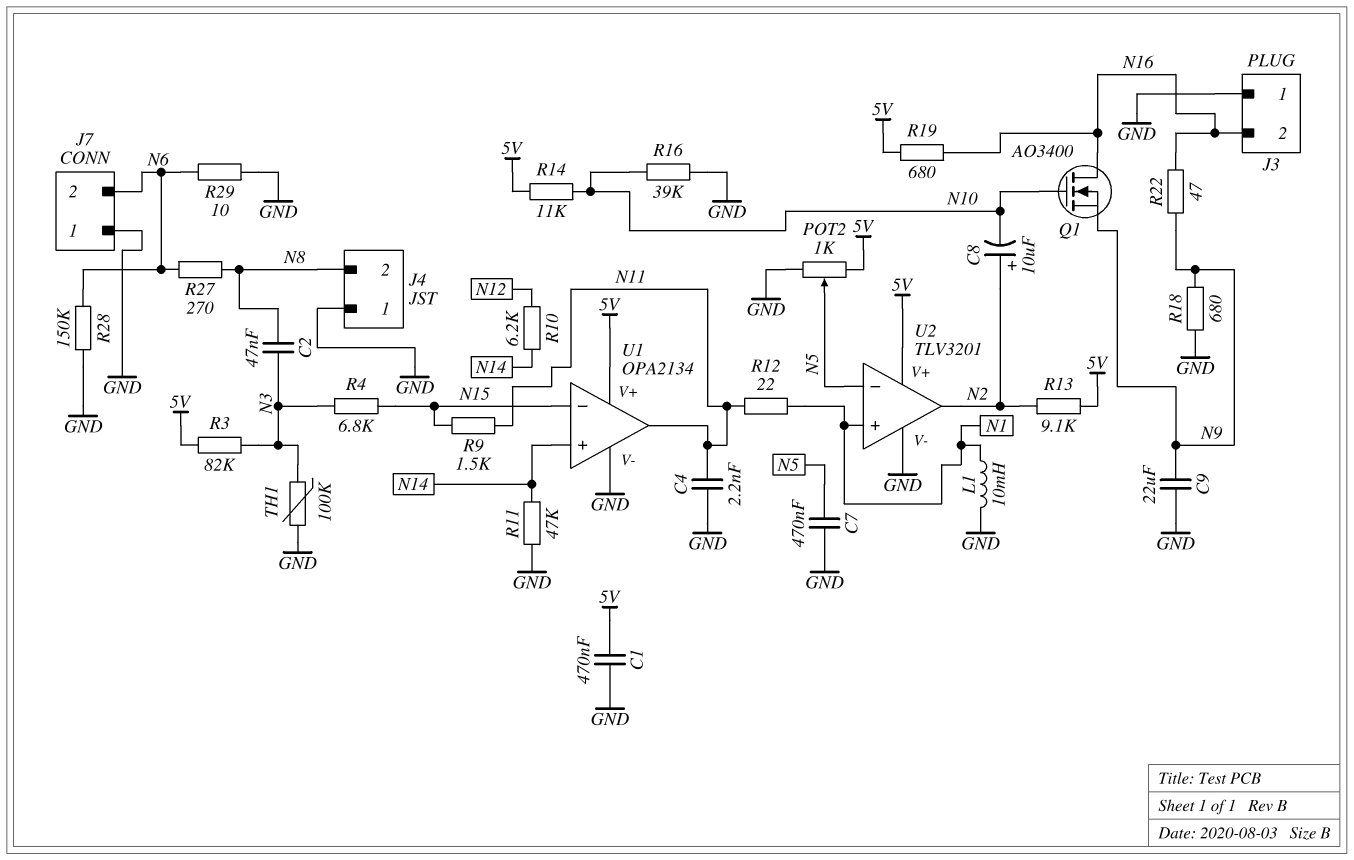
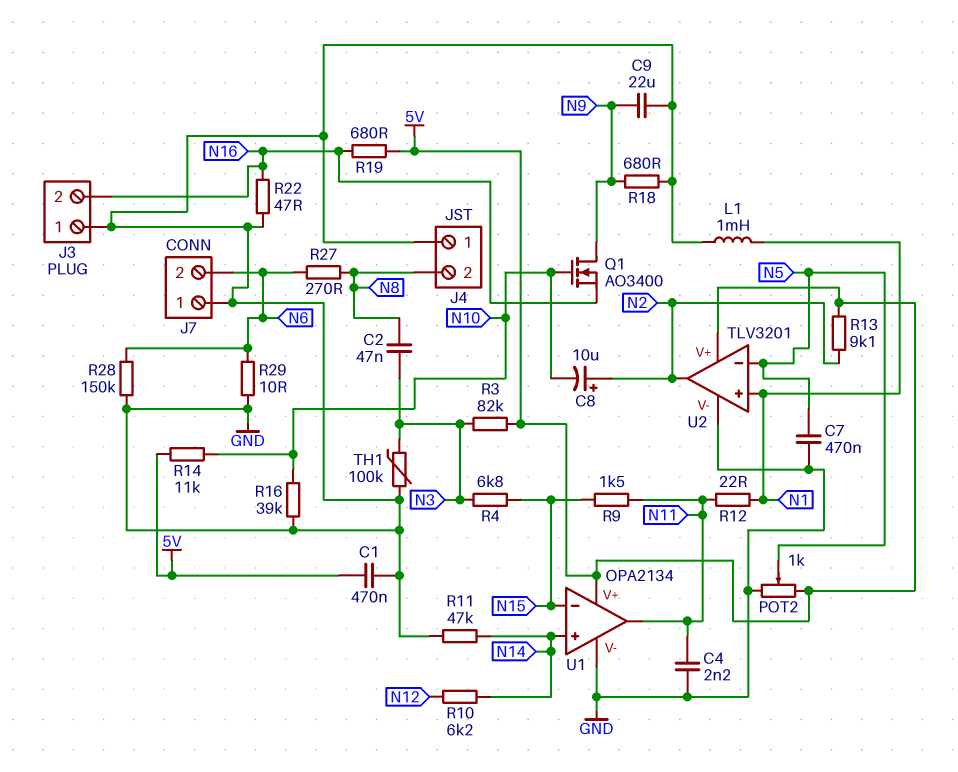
L1: 10mH (GND, N1) -> 1mH (GND, N1)
Q1: NMOS AO3400 (G N10, D N16, S N9) -> NMOS AO3400 (G N10, D N9, S N16)
R22: 47 (N9, N16) -> 47 (GND, N16)

